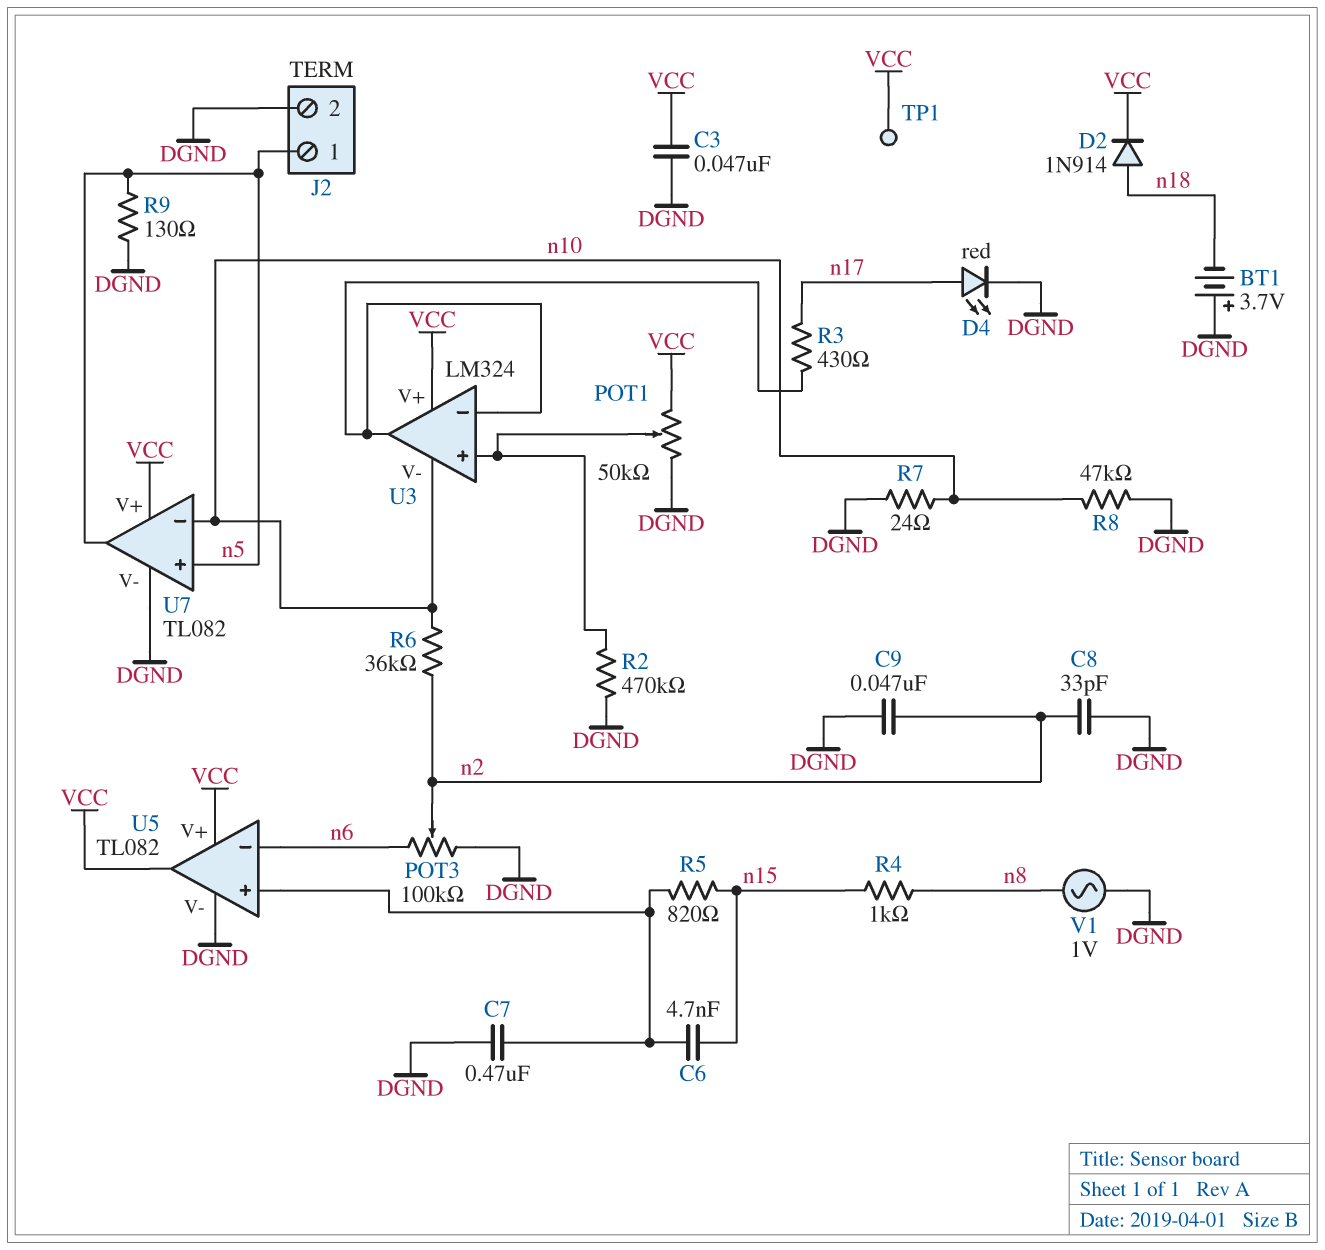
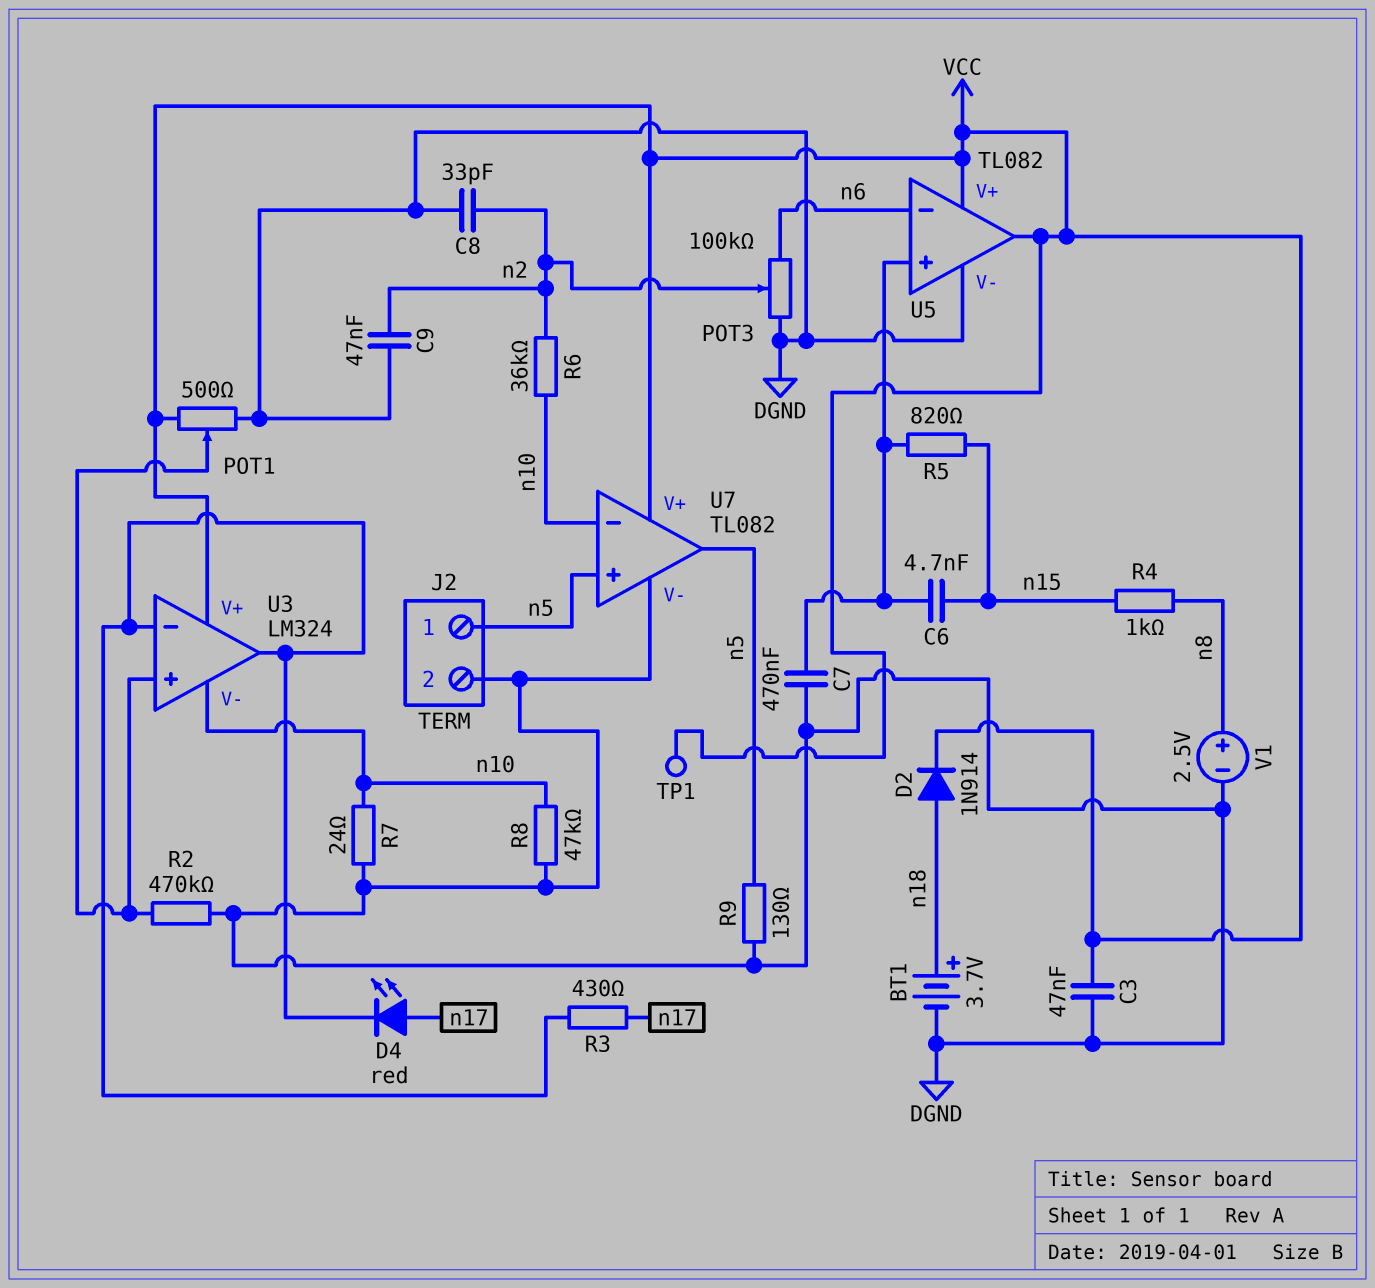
BT1: 3.7V (plus DGND, minus n18) -> 3.7V (plus n18, minus DGND)
D4: LED red (A n17, K DGND) -> LED red (A n17, K U3/in-)
POT1: 50k (DGND, VCC, wiper U3/in+) -> 500 (DGND, VCC, wiper U3/in+)
V1: AC 1V (DGND, n8) -> 2.5V (plus n8, minus DGND)

